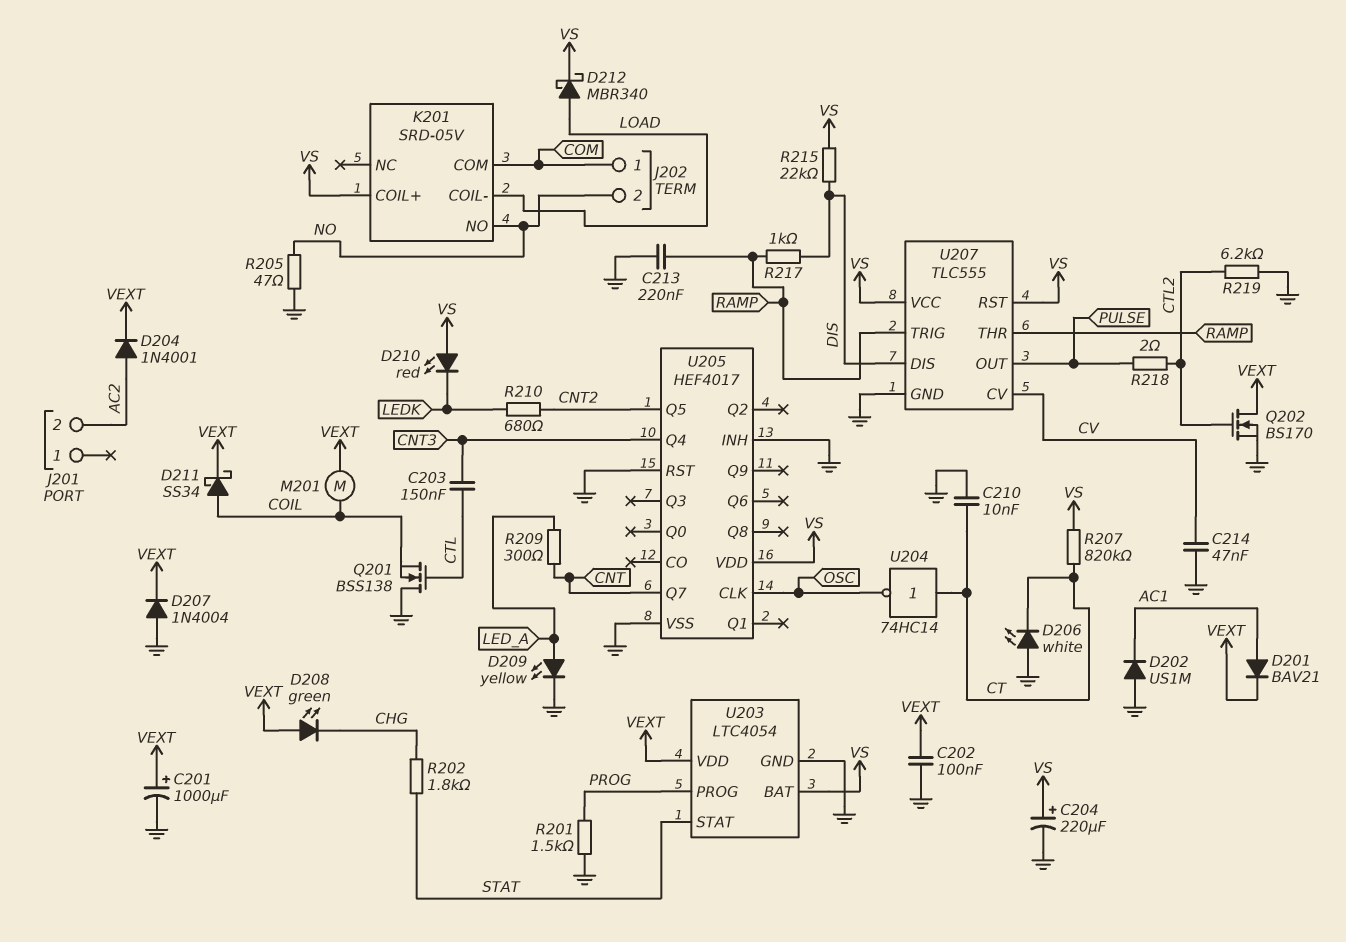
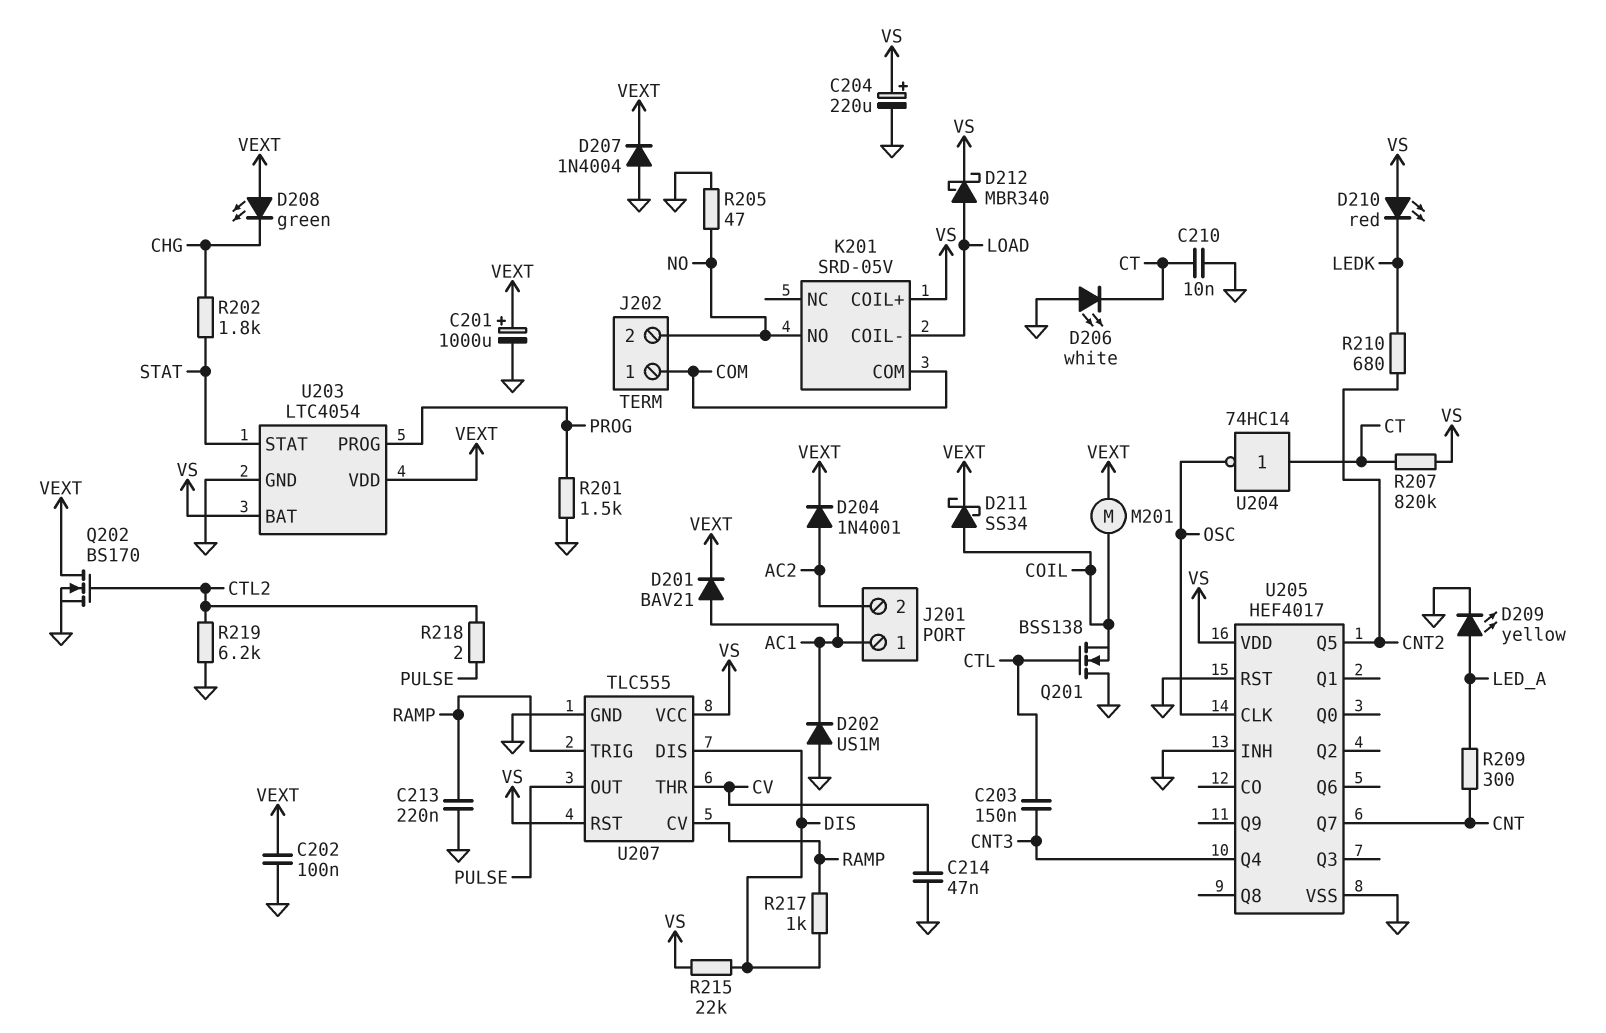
J201 pin 1: none -> AC1
U207 pin CV: CV -> RAMP
U207 pin THR: RAMP -> CV

